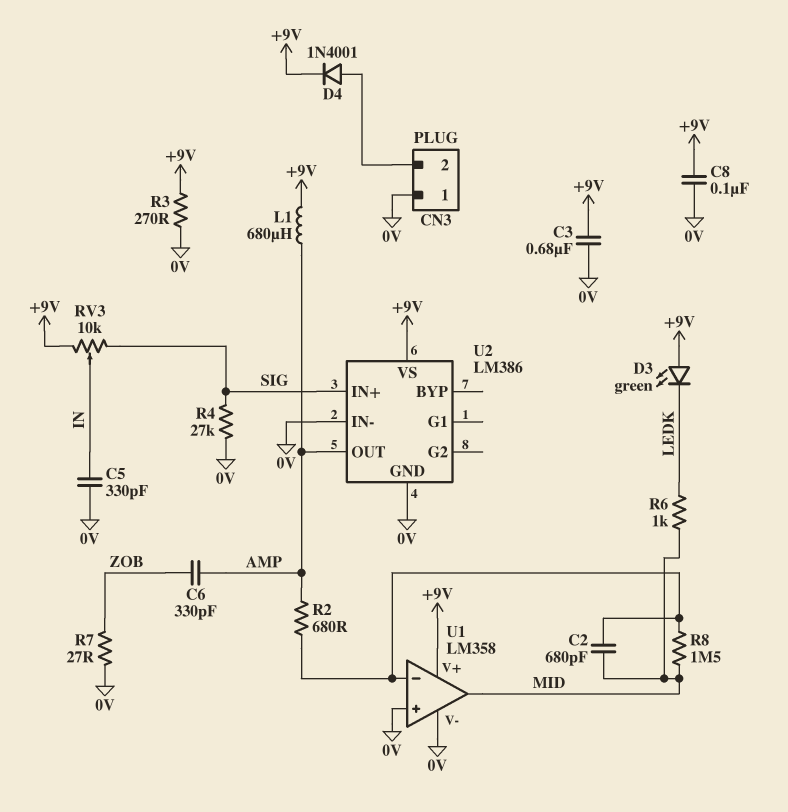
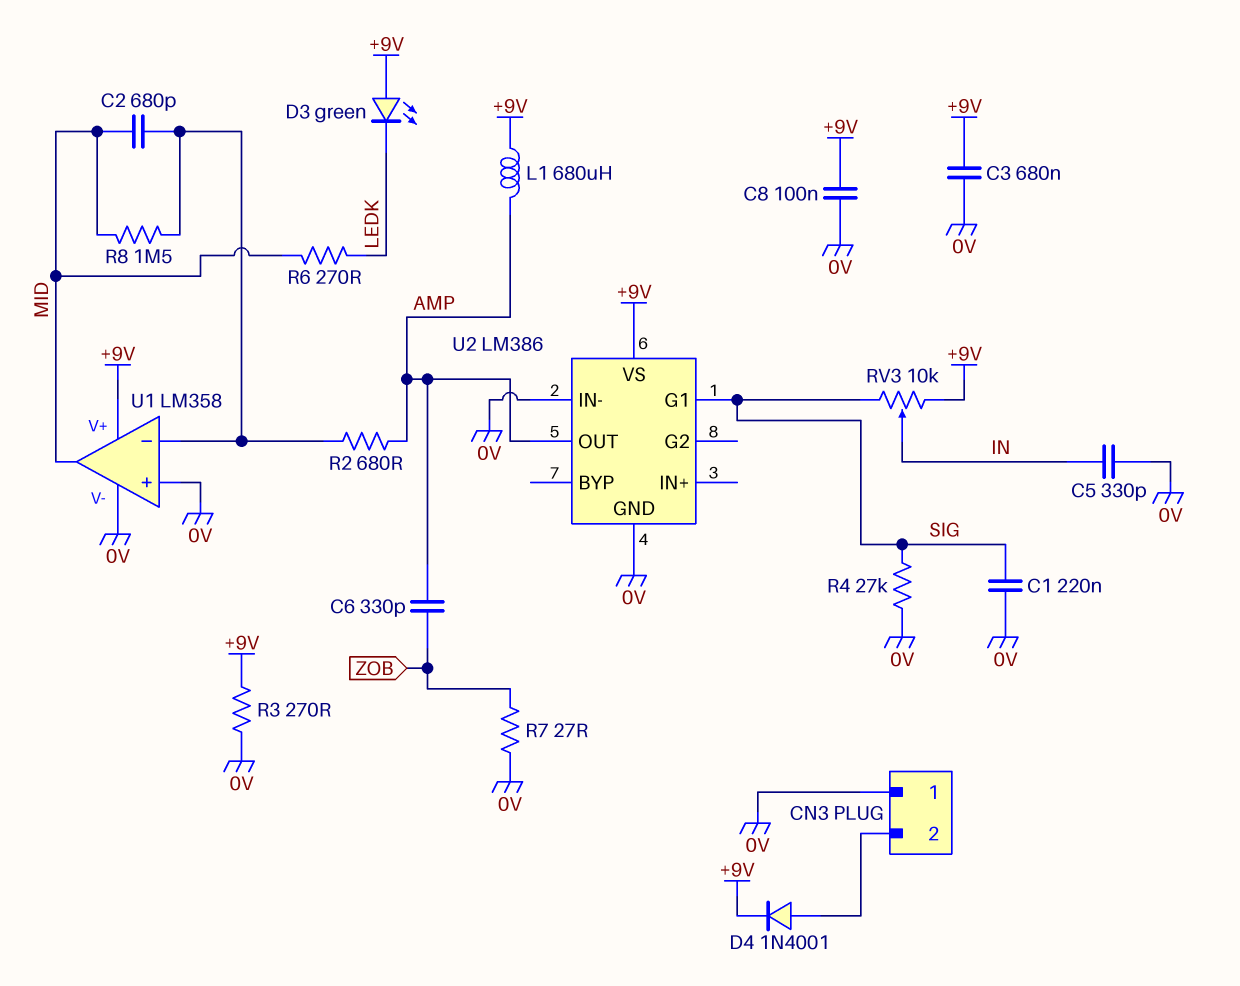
C1: none -> 220nF (0V, SIG)
R6: 1k (LEDK, MID) -> 270 (LEDK, MID)
U2 pin G1: none -> SIG
U2 pin IN+: SIG -> none

